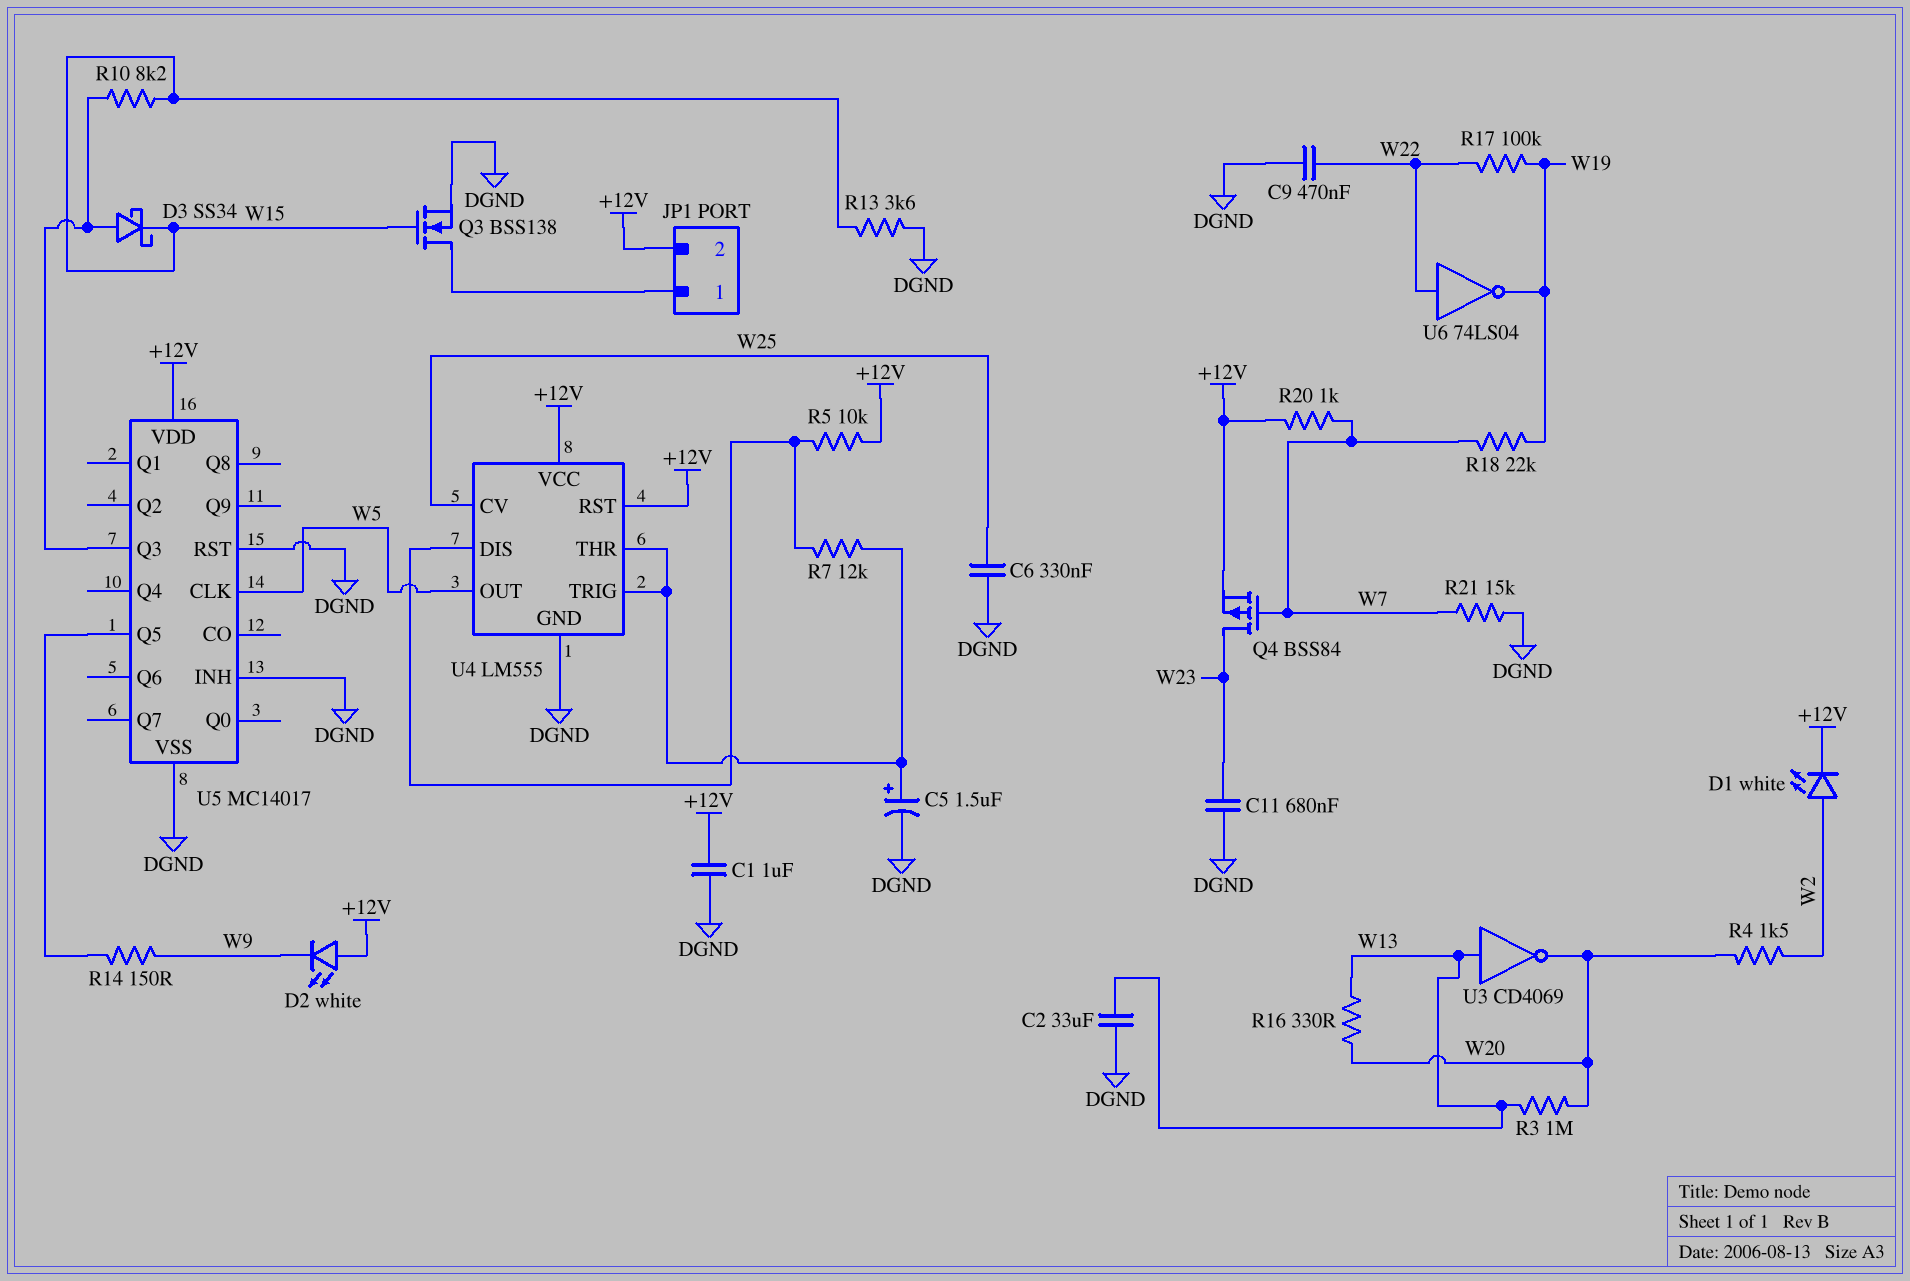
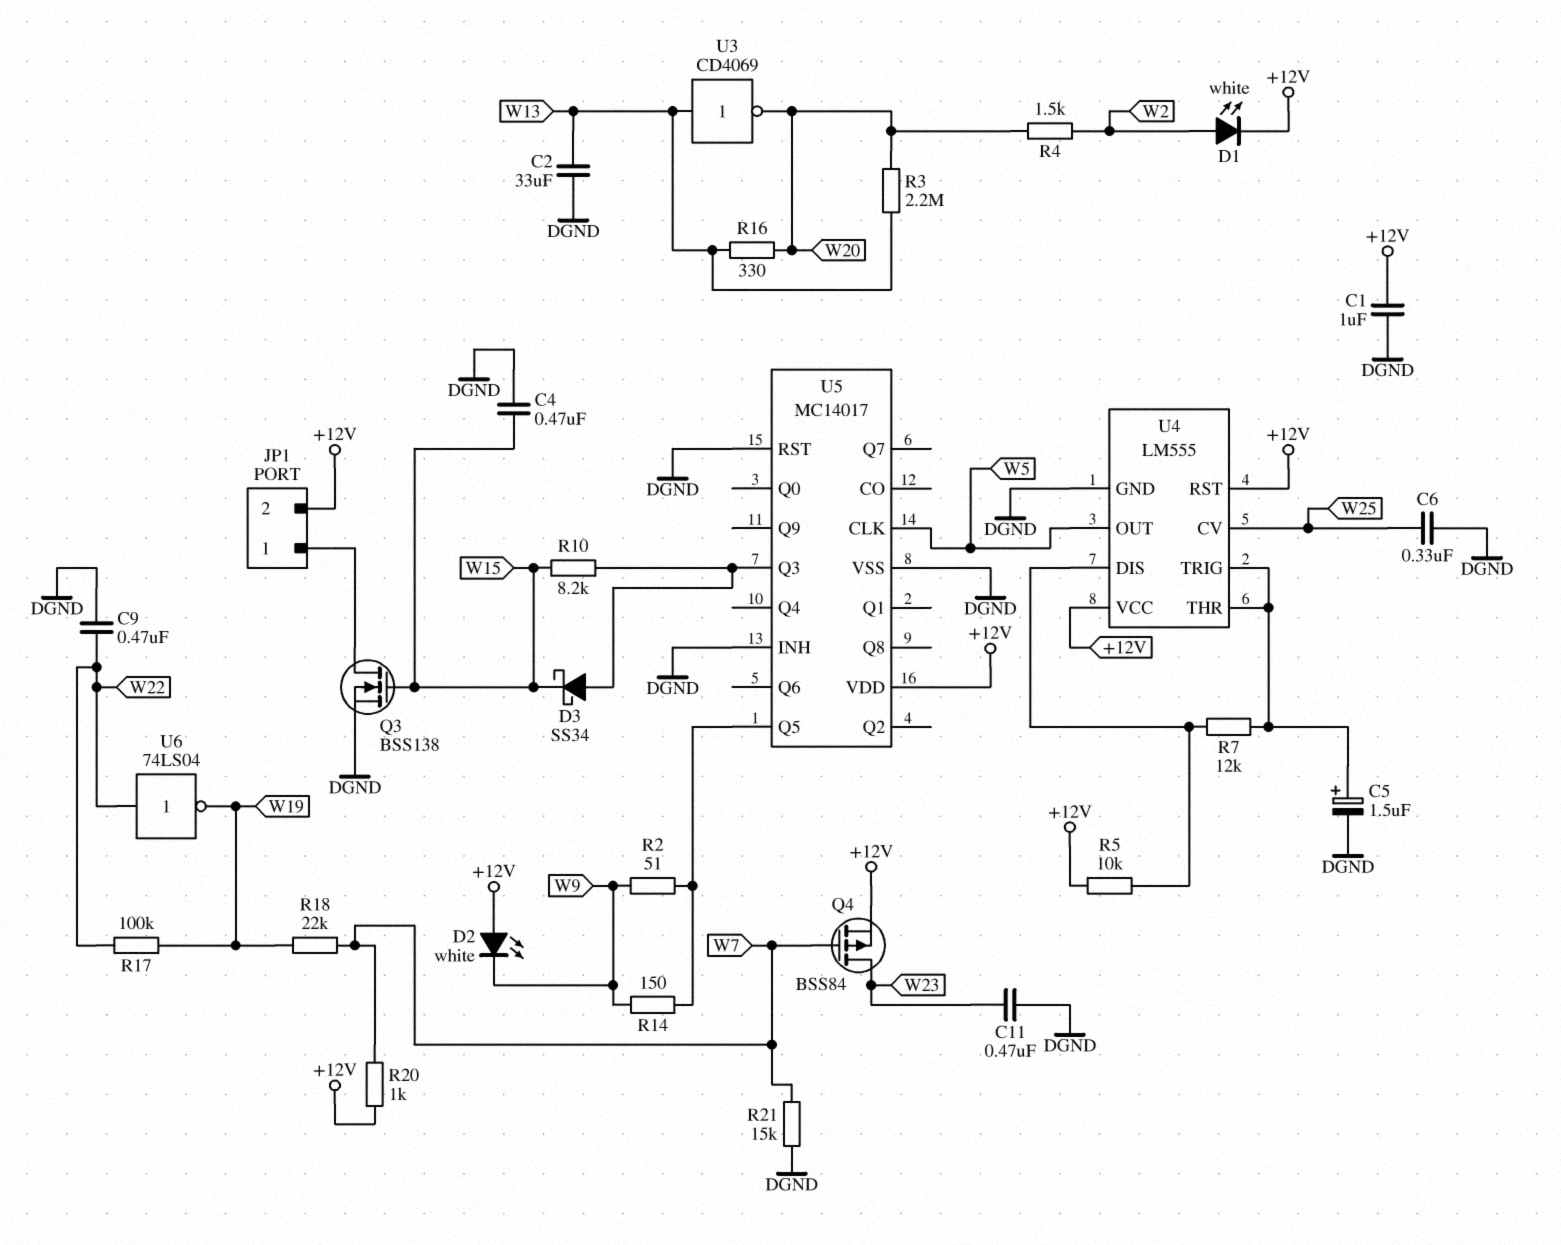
C4: none -> 470nF (DGND, W15)
C11: 680nF (DGND, W23) -> 470nF (DGND, W23)
R2: none -> 51 (U5/Q5, W9)
R3: 1M (W13, W20) -> 2.2M (W13, W20)
R13: 3.6k (DGND, W15) -> none

